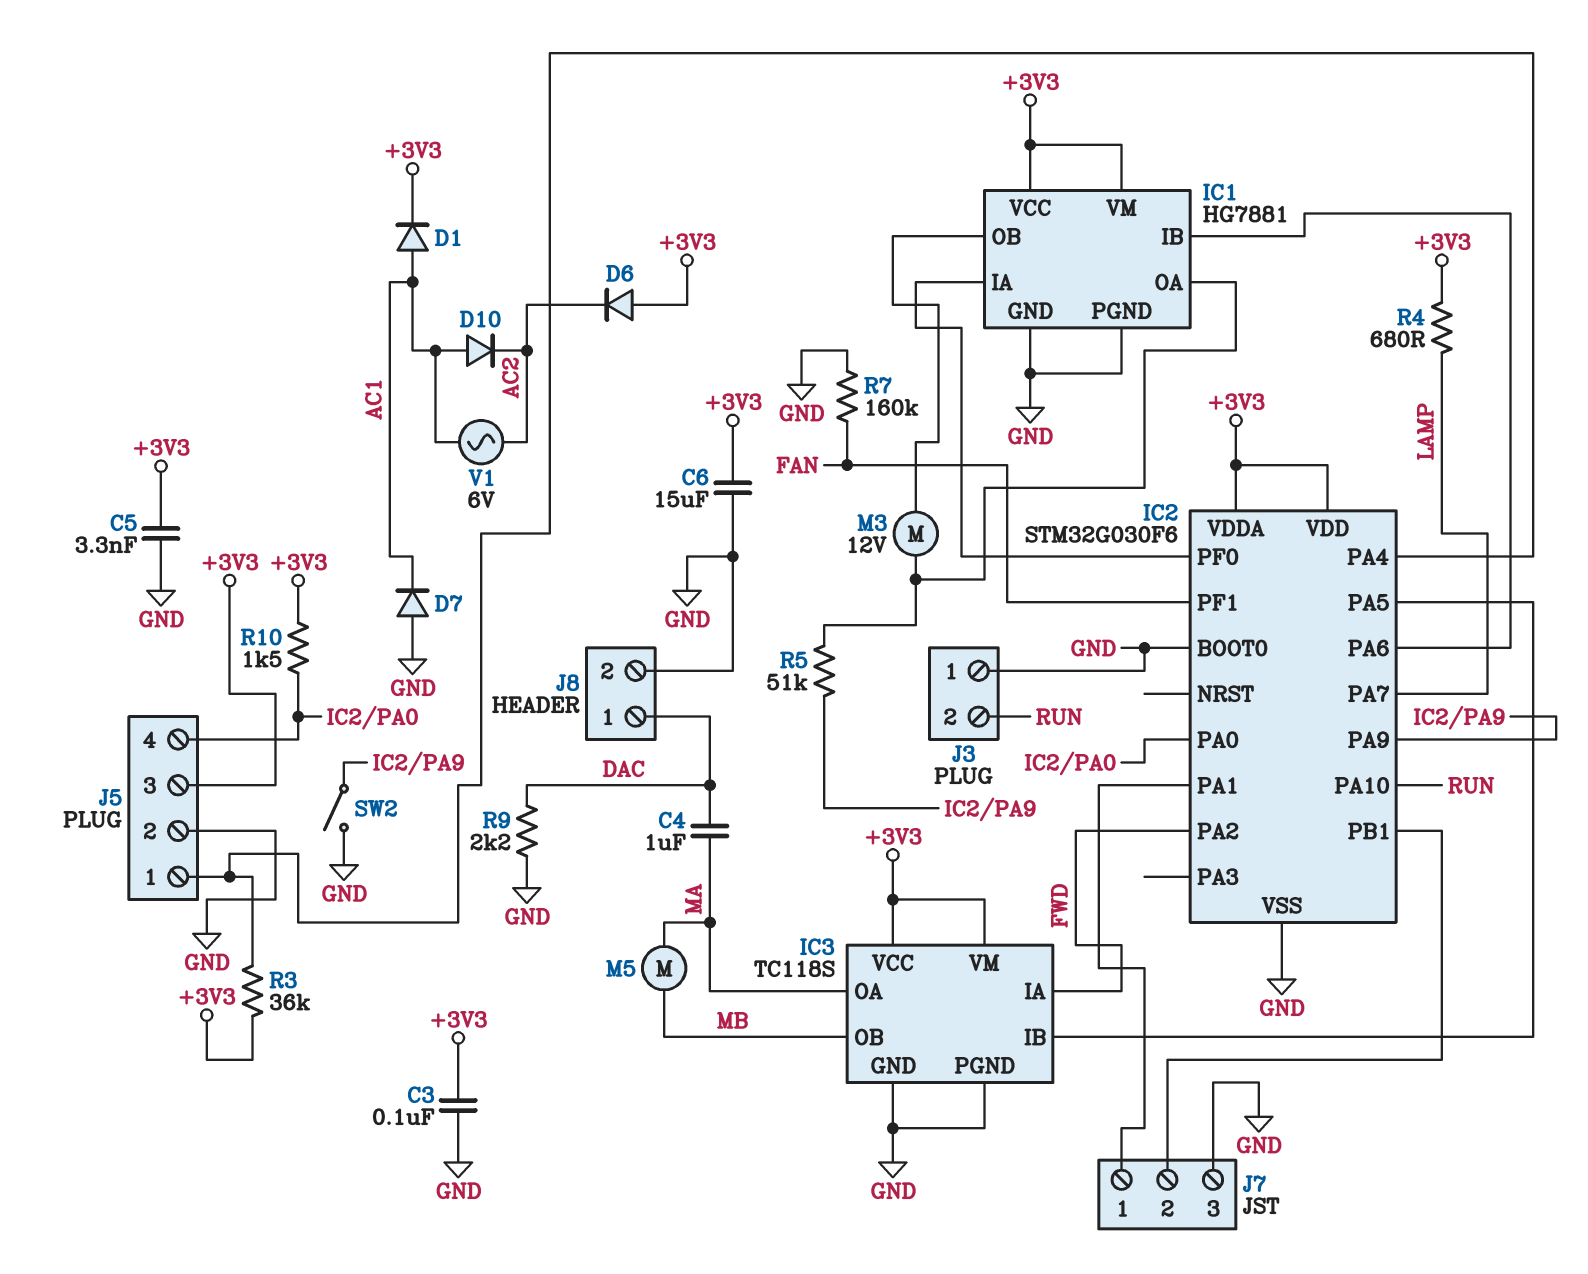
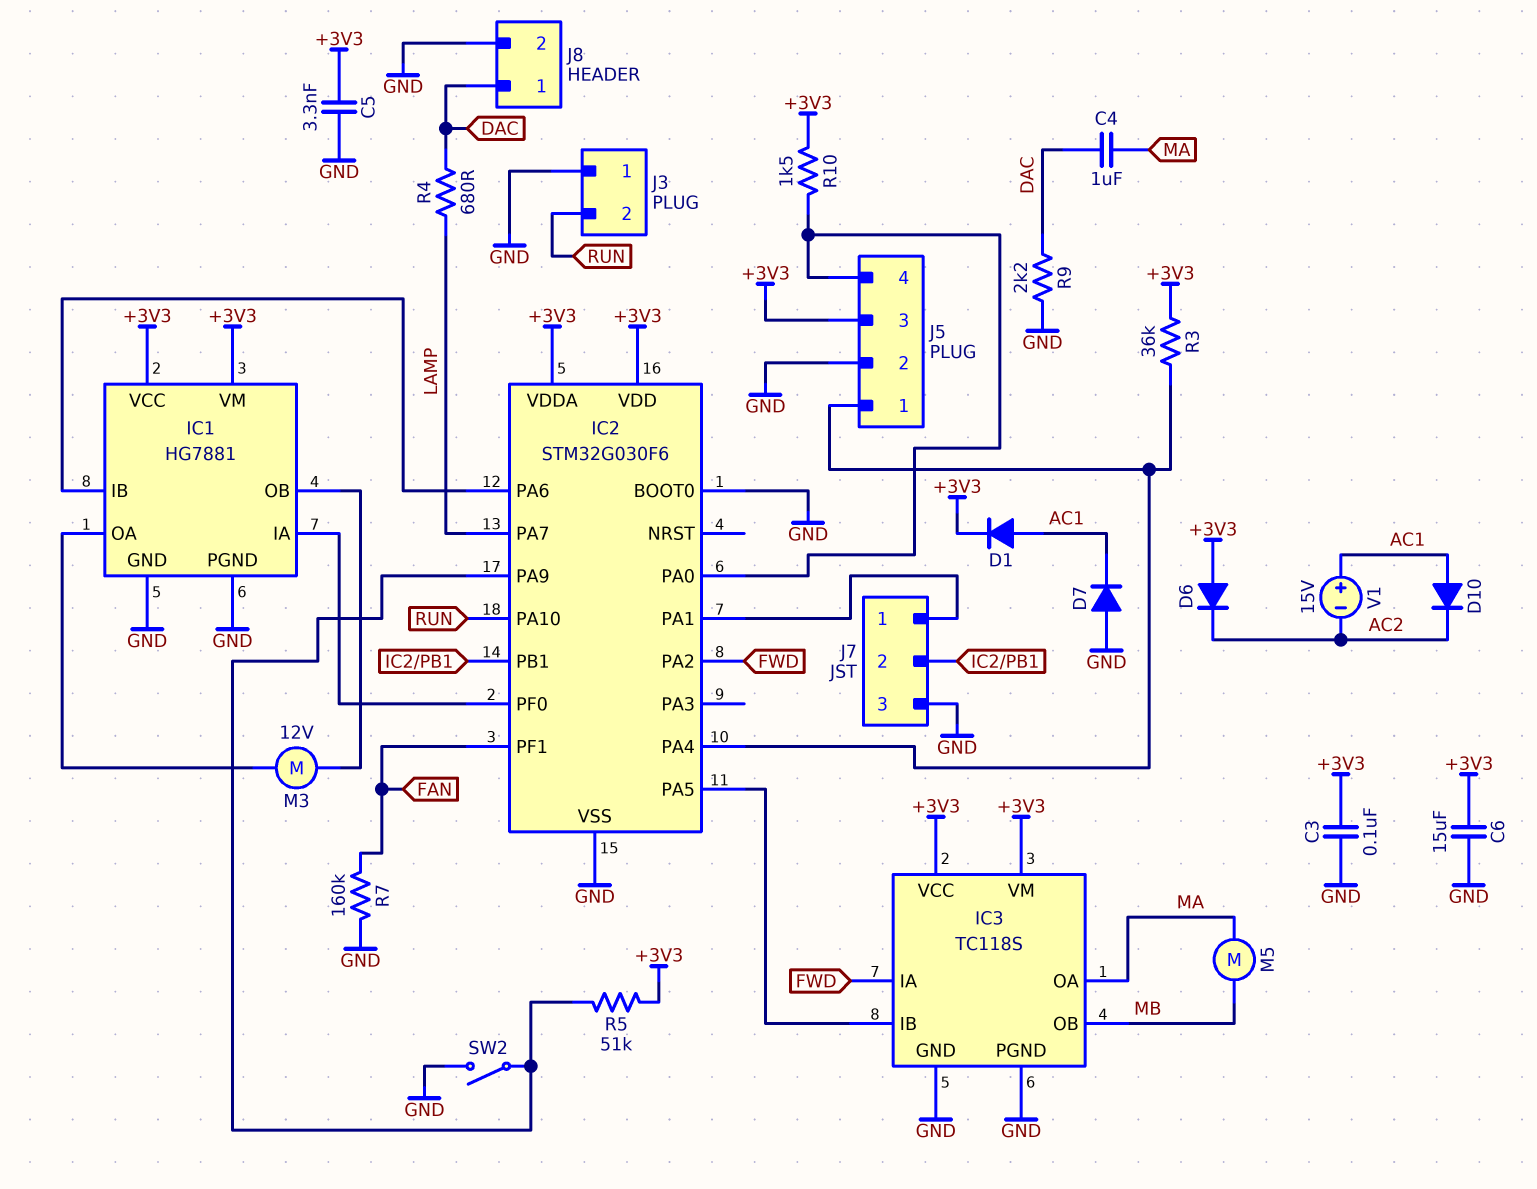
R4: 680 (+3V3, LAMP) -> 680 (DAC, LAMP)
R5: 51k (IC1/OA, IC2/PA9) -> 51k (+3V3, IC2/PA9)
V1: AC 6V (AC1, AC2) -> 15V (plus AC1, minus AC2)

